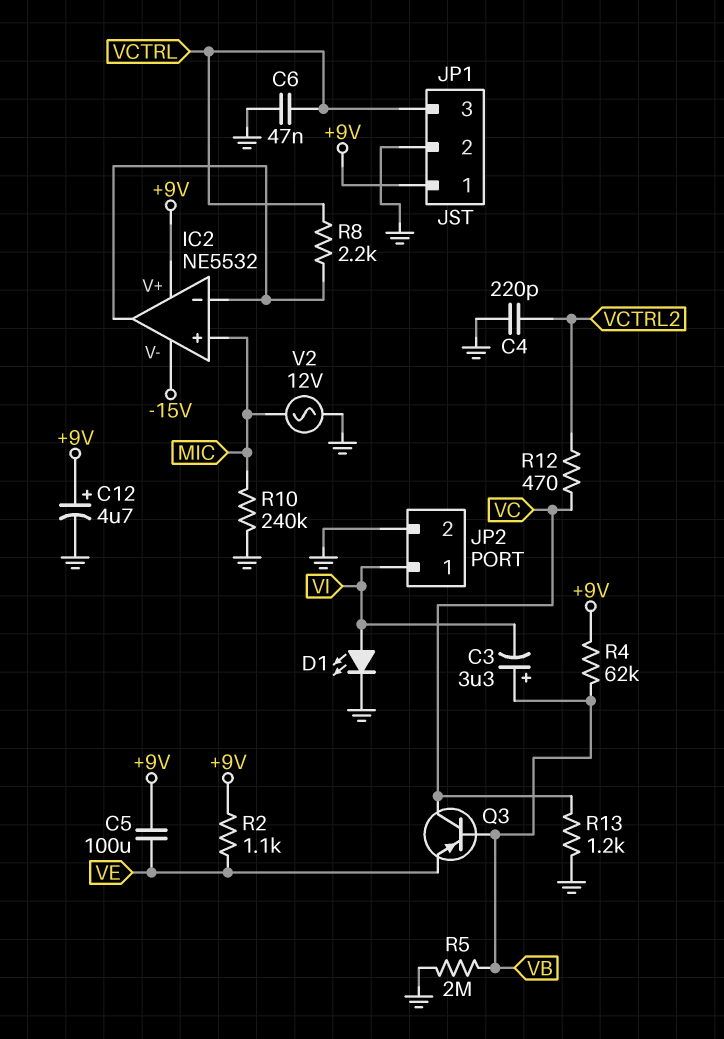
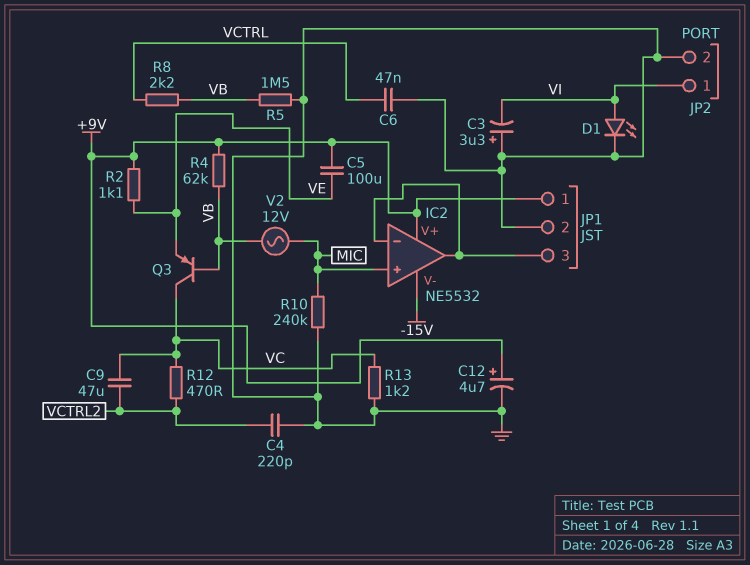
C3: 3.3uF (plus VB, minus VI) -> 3.3uF (plus GND, minus VI)
C9: none -> 47uF (VC, VCTRL2)
JP1 pin 3: VCTRL -> IC2/in-
R5: 2M (GND, VB) -> 1.5M (GND, VB)
R8: 2.2k (IC2/in-, VCTRL) -> 2.2k (VB, VCTRL)
V2: AC 12V (GND, MIC) -> AC 12V (MIC, VB)

